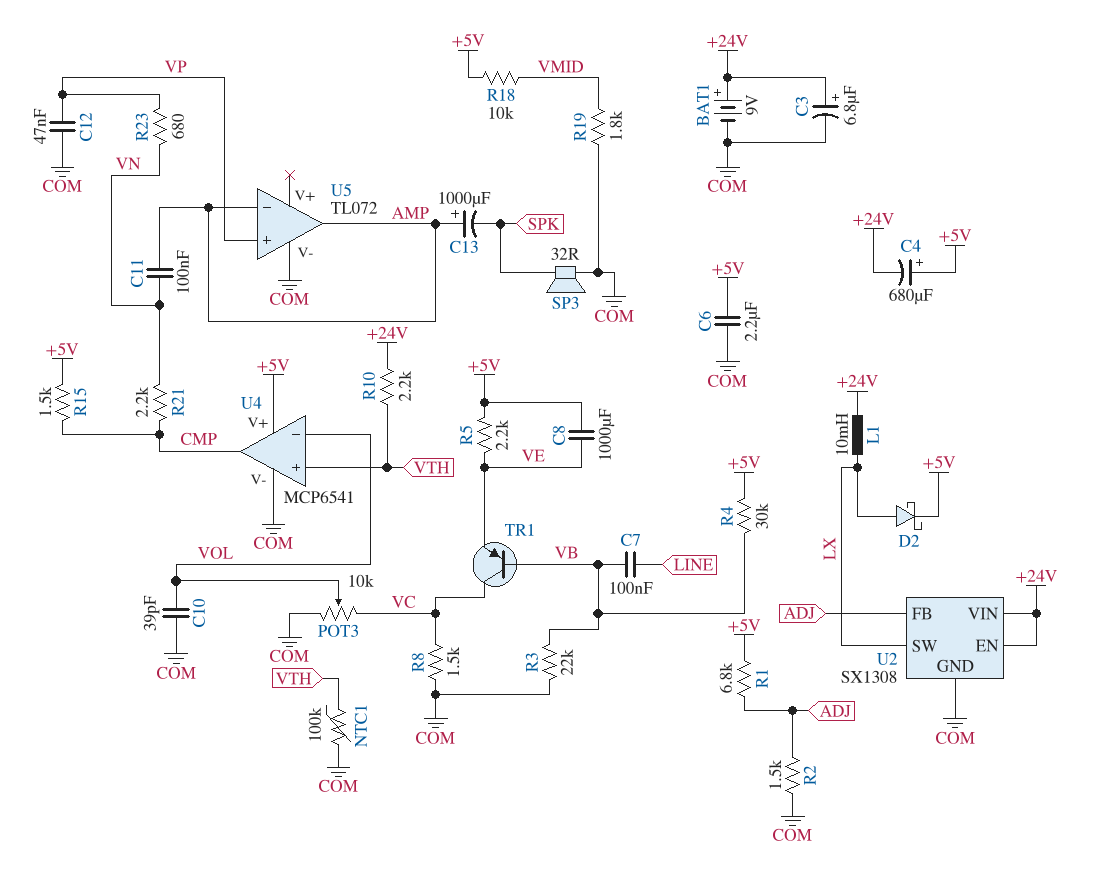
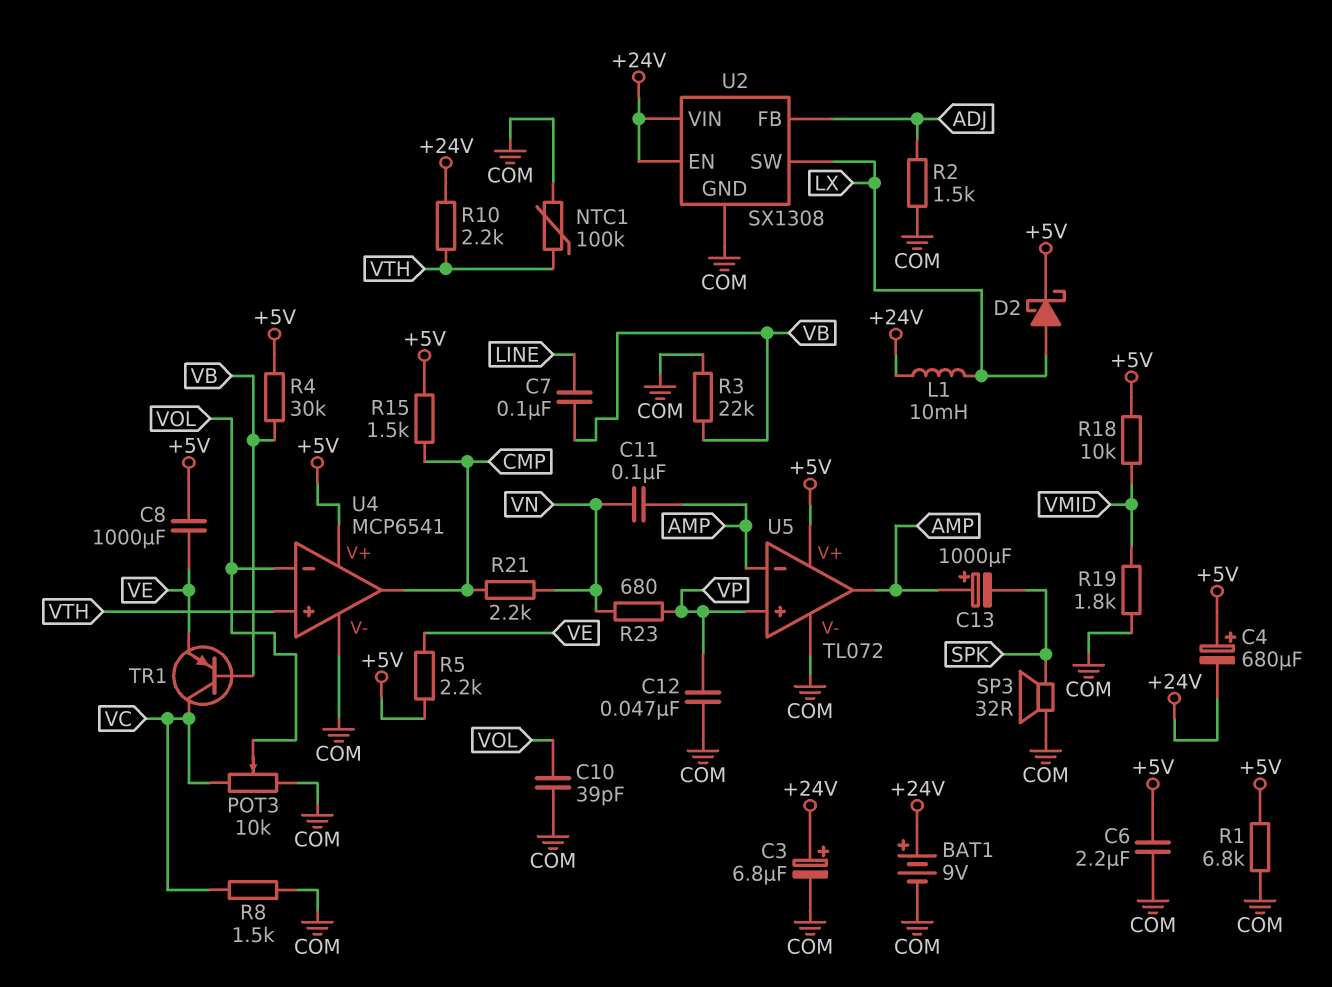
R1: 6.8k (+5V, ADJ) -> 6.8k (+5V, COM)
U5 pin V+: none -> +5V

